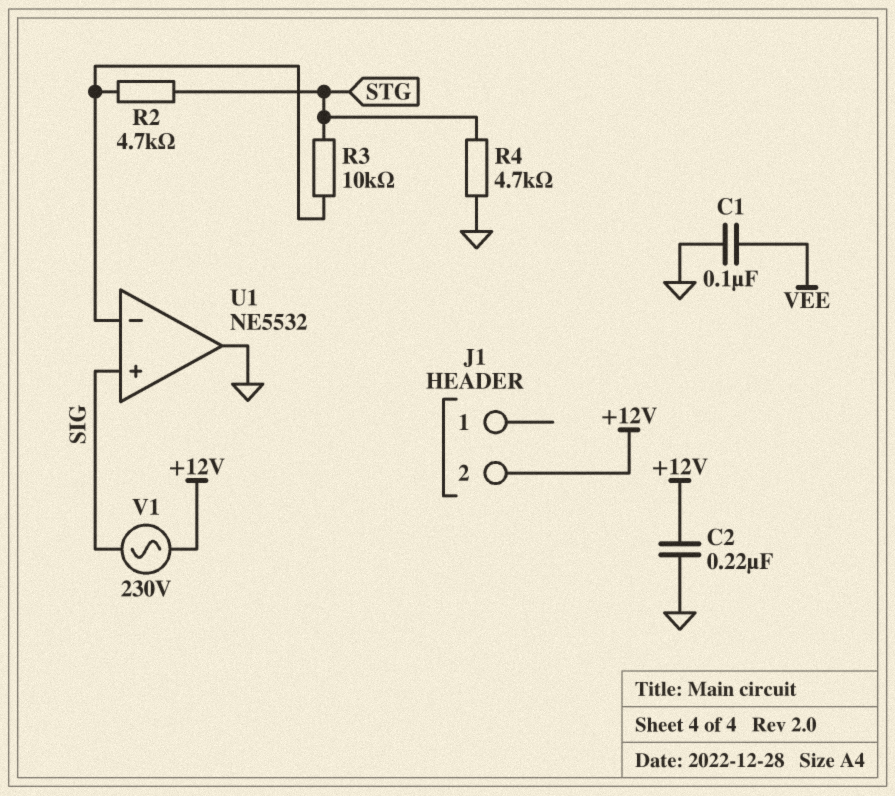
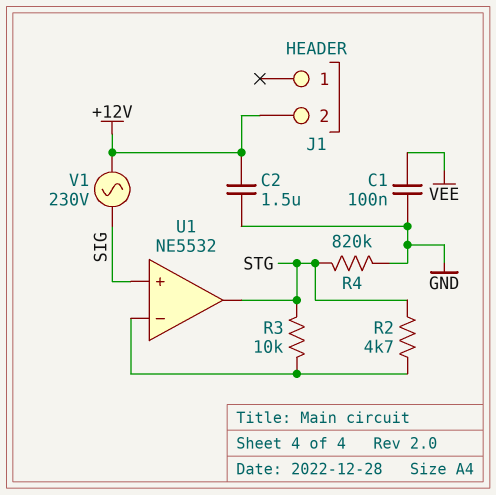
C2: 220nF (+12V, GND) -> 1.5uF (+12V, GND)
R4: 4.7k (GND, STG) -> 820k (GND, STG)
U1 pin out: GND -> STG

